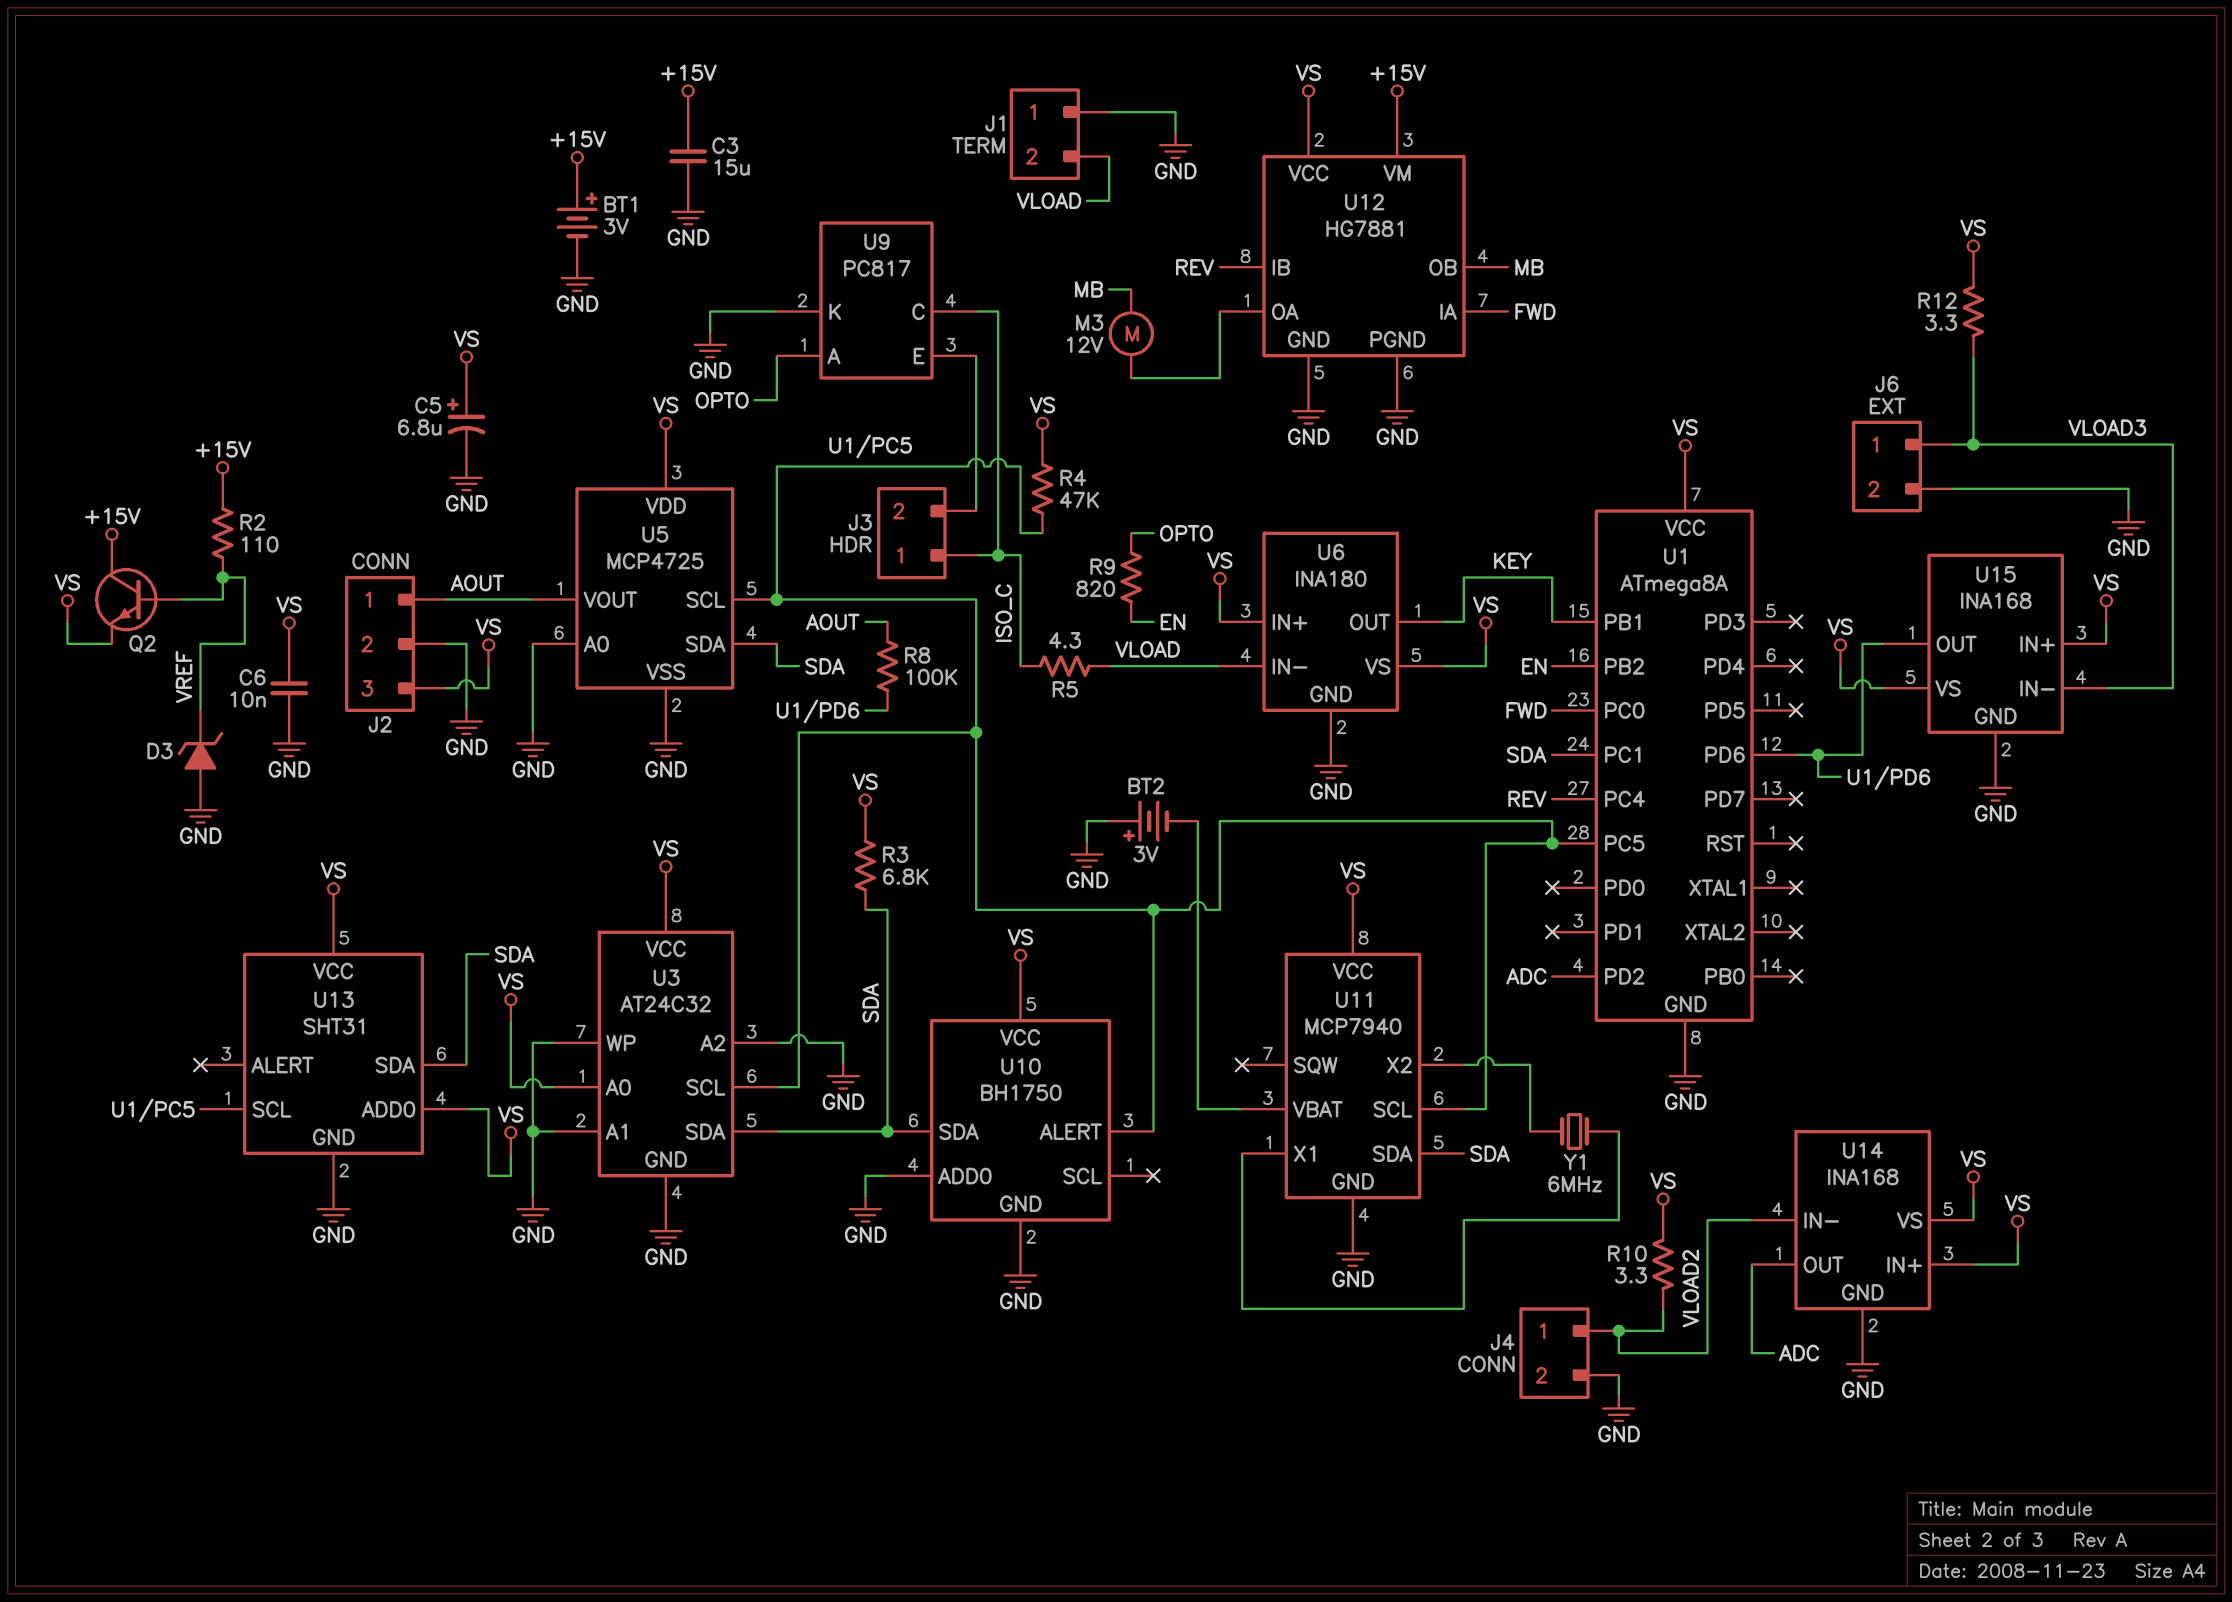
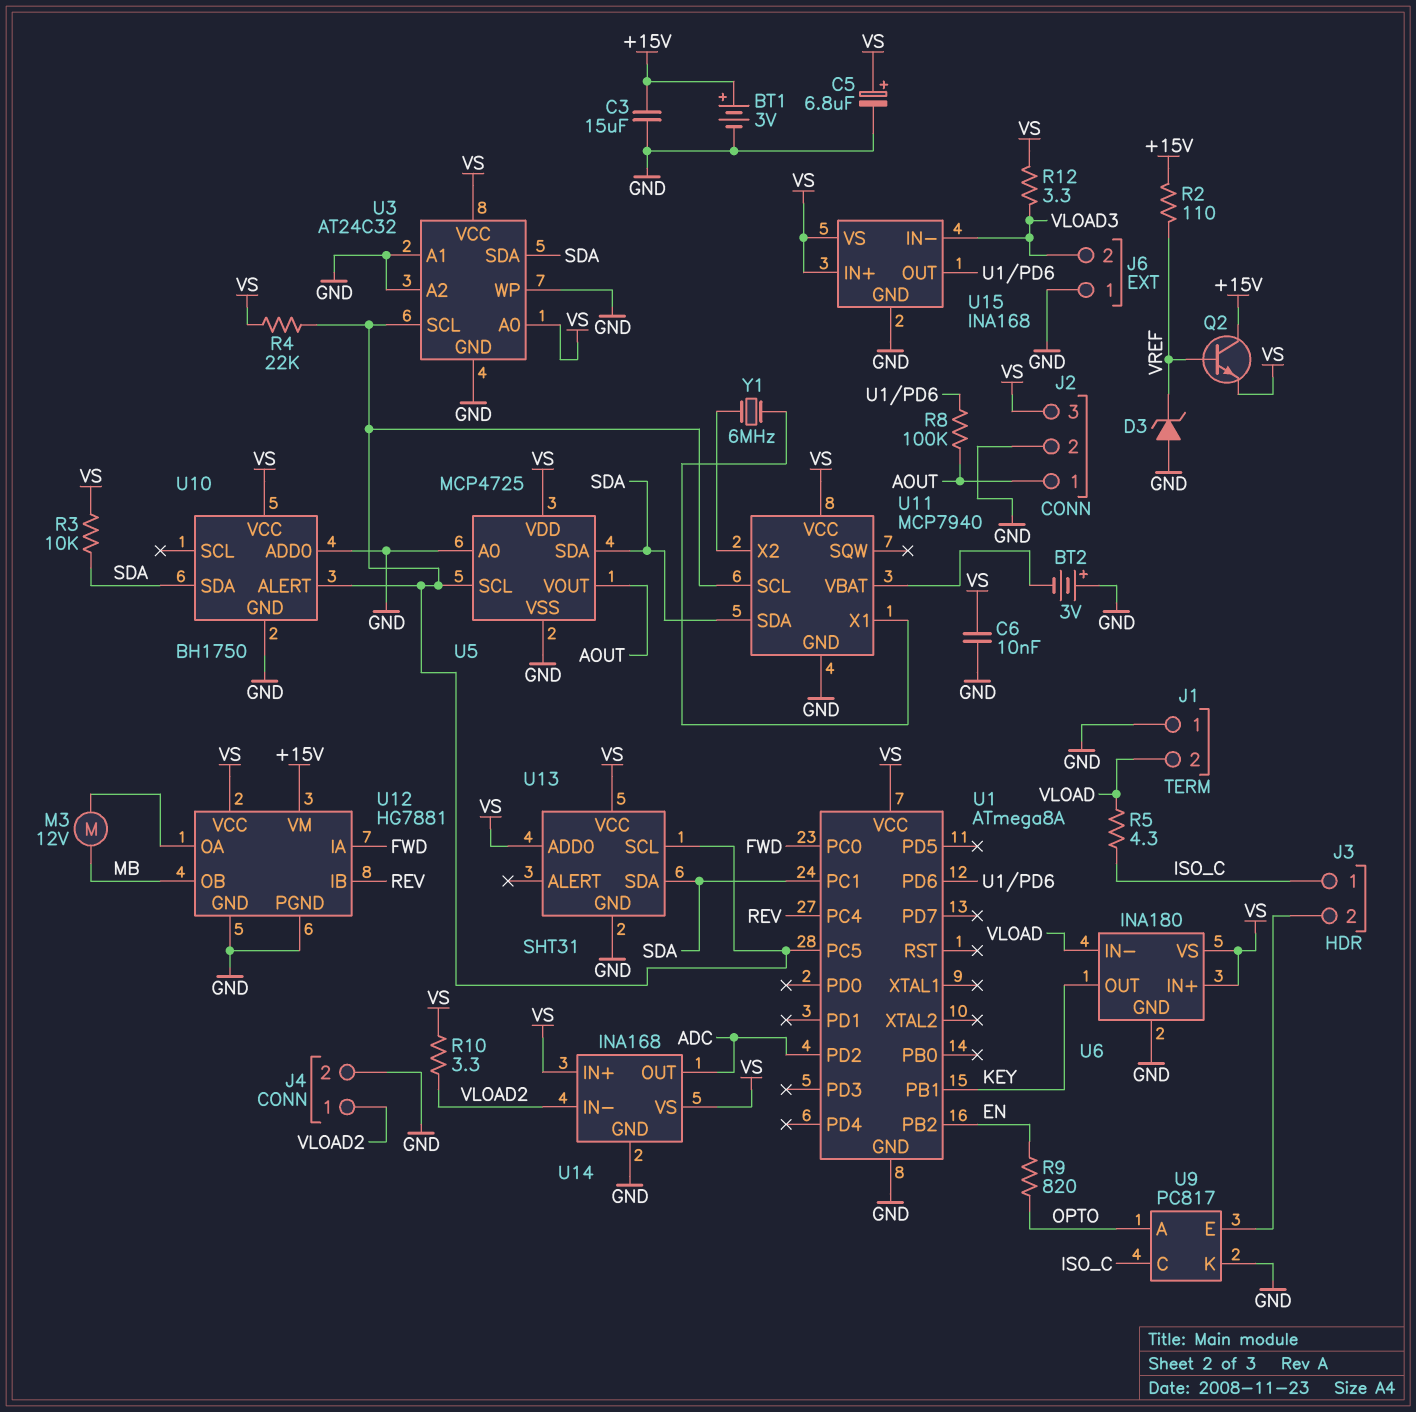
J6 pin 1: VLOAD3 -> GND
J6 pin 2: GND -> VLOAD3
R3: 6.8k (SDA, VS) -> 10k (SDA, VS)
R4: 47k (U1/PC5, VS) -> 22k (U1/PC5, VS)

